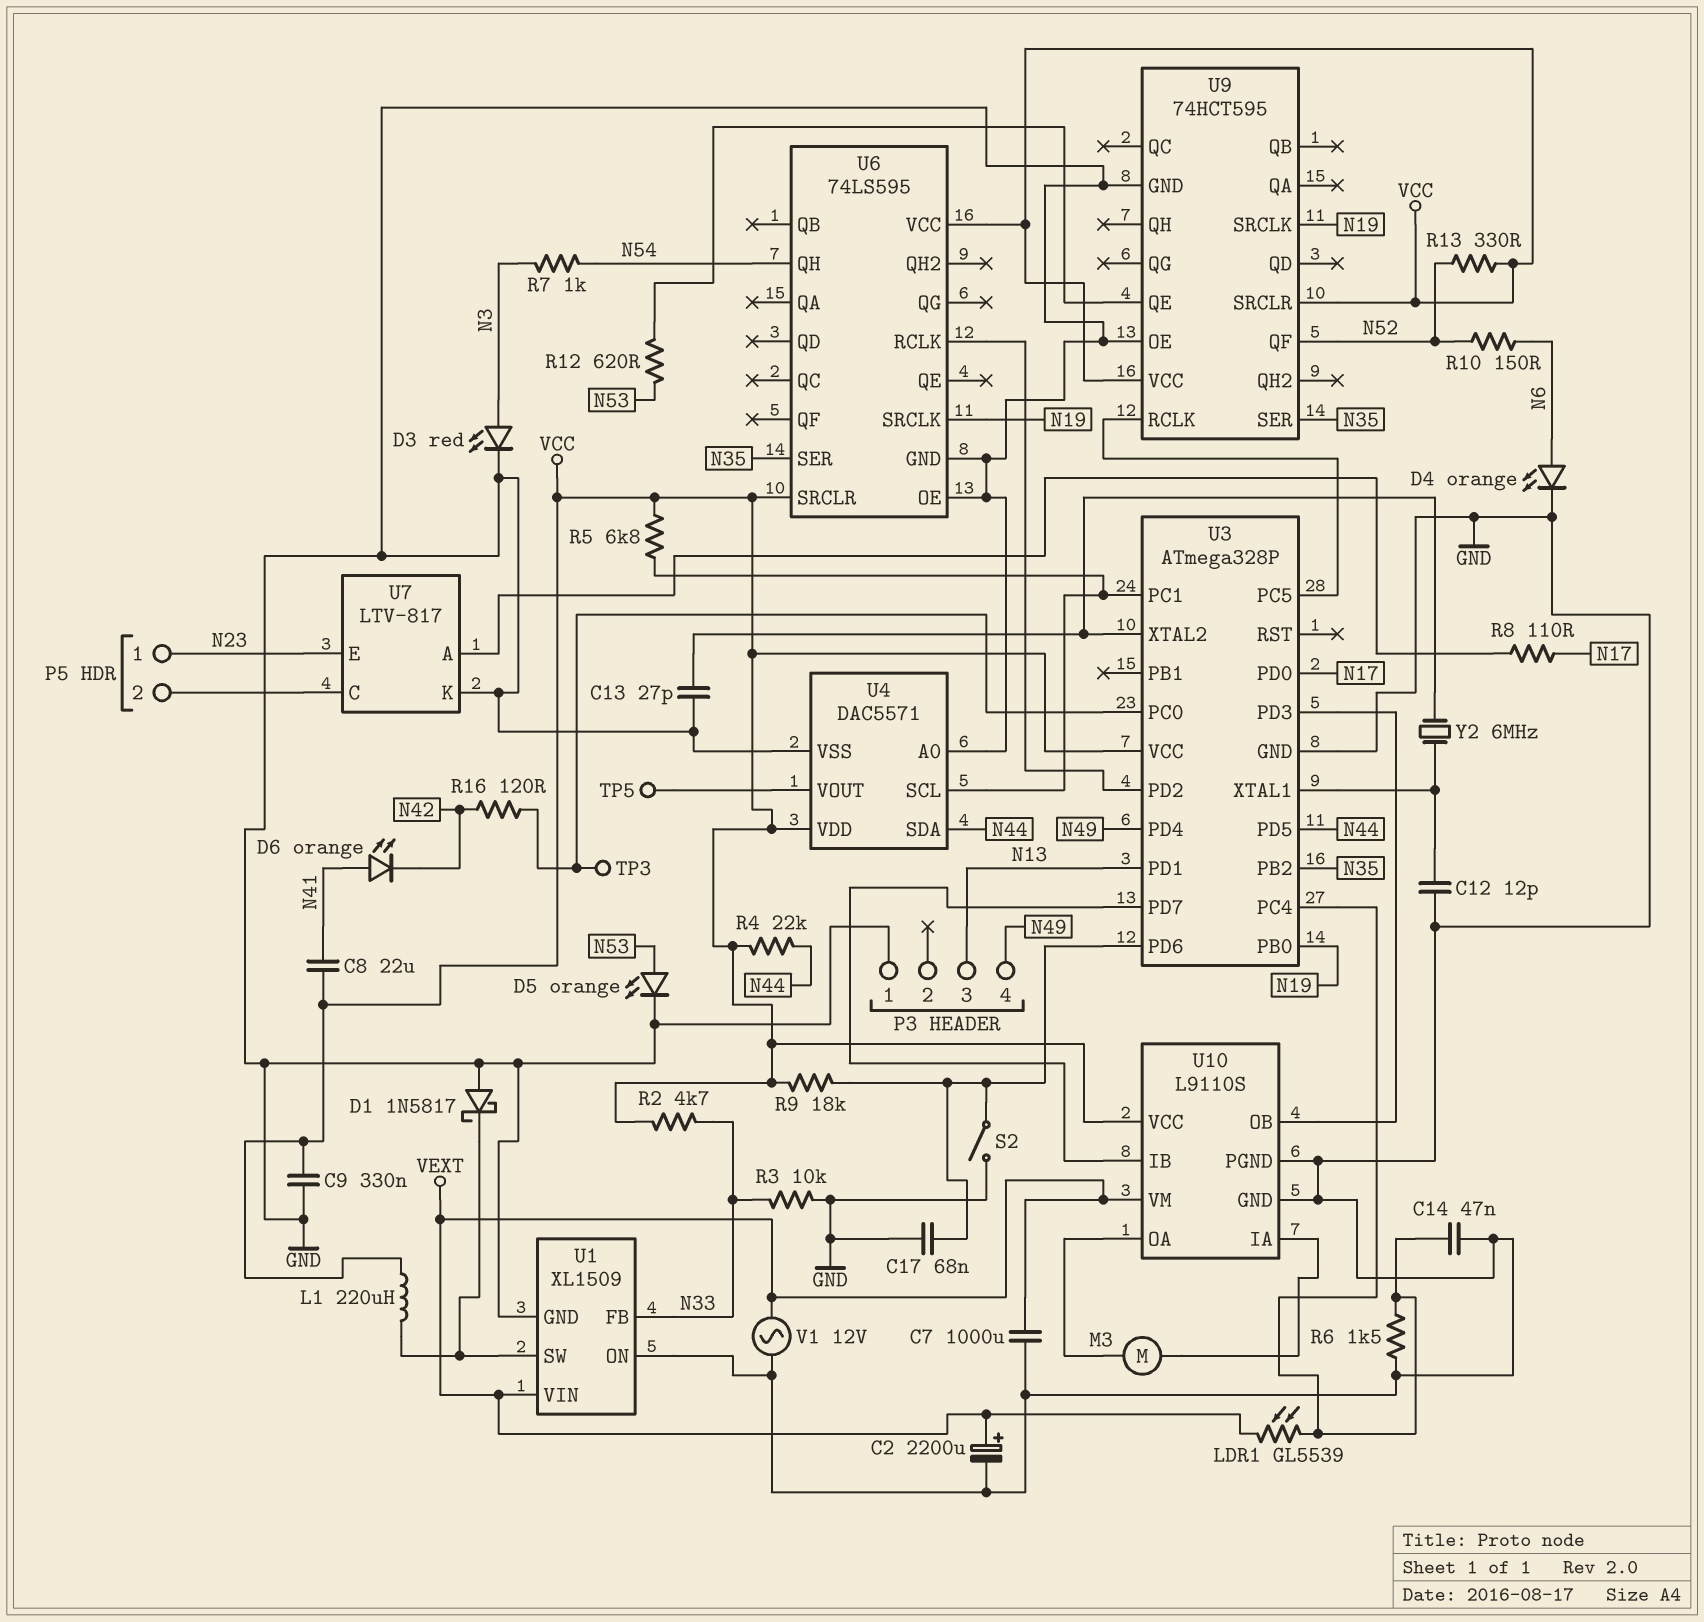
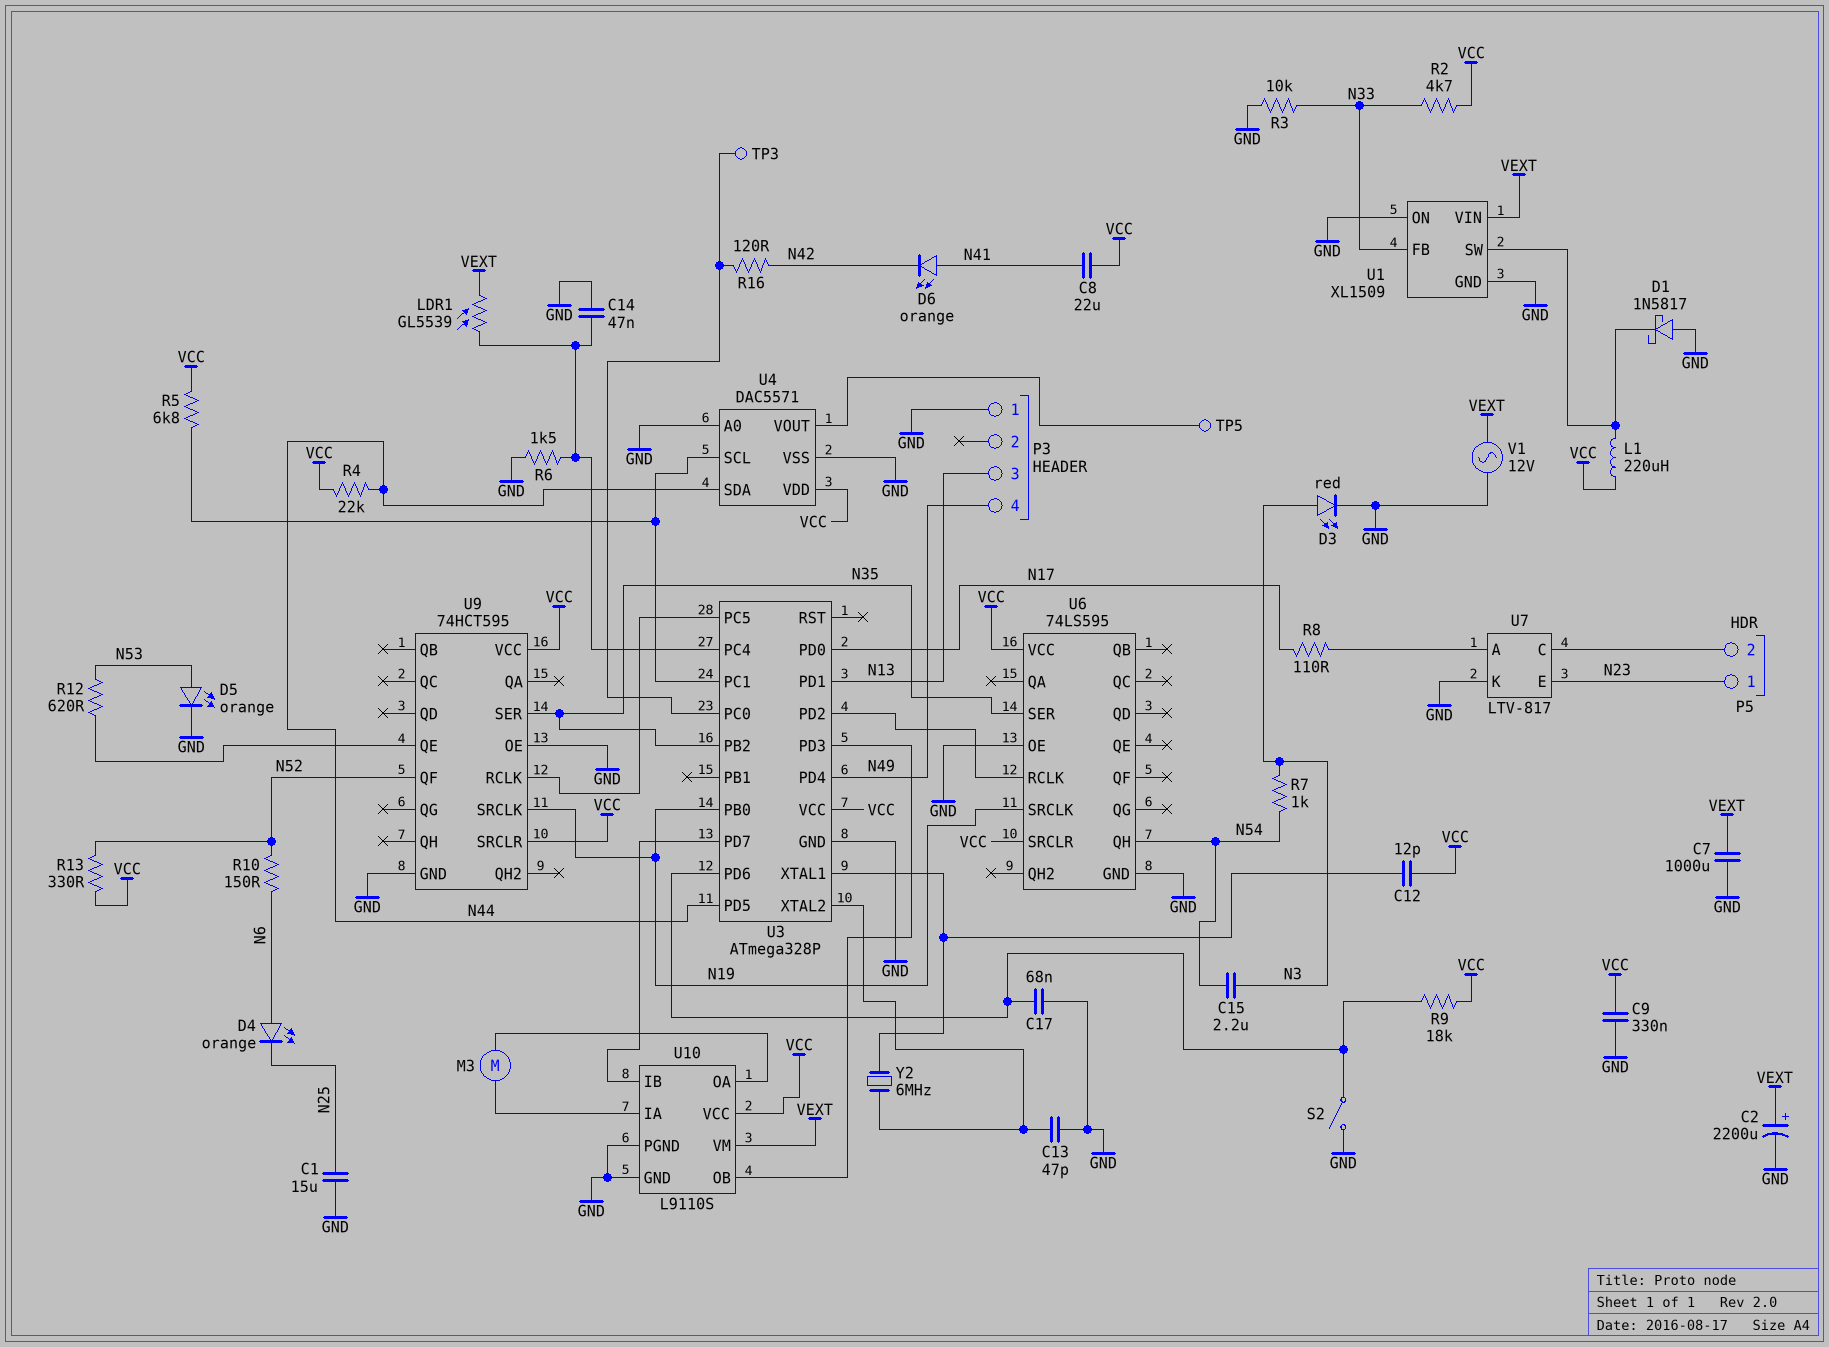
C1: none -> 15uF (GND, N25)
C12: 12pF (GND, U3/XTAL1) -> 12pF (U3/XTAL1, VCC)
C13: 27pF (GND, U3/XTAL2) -> 47pF (GND, U3/XTAL2)
C15: none -> 2.2uF (N3, N54)
D4: LED orange (A N6, K GND) -> LED orange (A N6, K N25)

